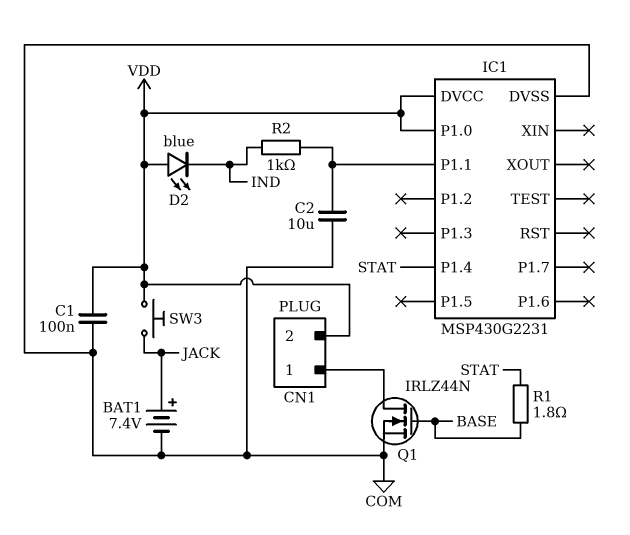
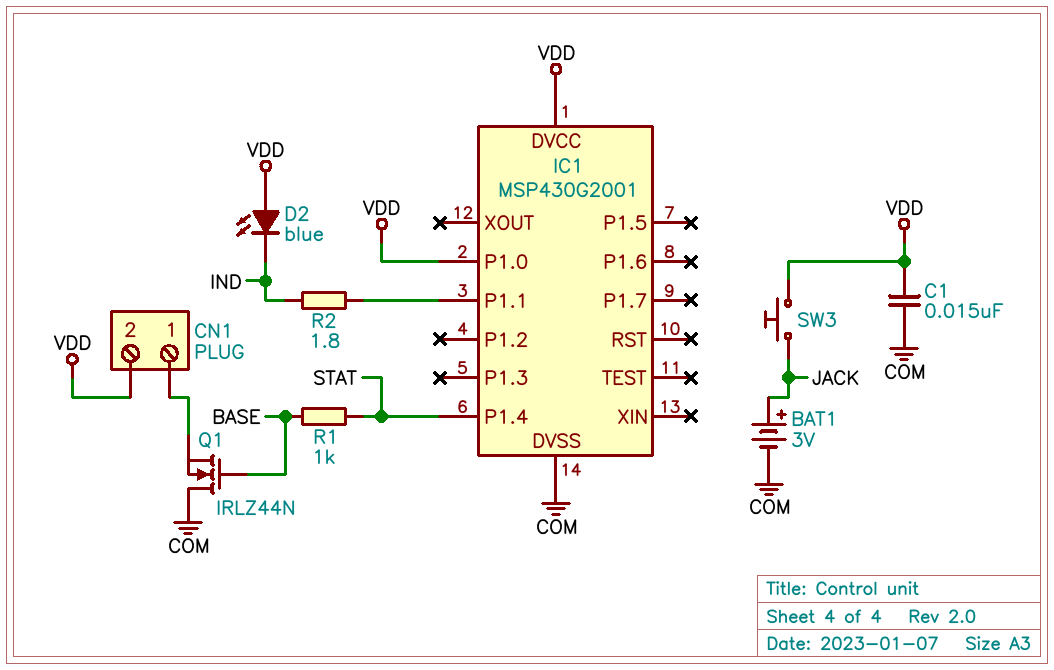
BAT1: 7.4V (plus JACK, minus COM) -> 3V (plus JACK, minus COM)
C1: 100nF (COM, VDD) -> 15nF (COM, VDD)
C2: 10uF (COM, IC1/P1.1) -> none
IC1: MSP430G2231 -> MSP430G2001
Q1: NMOS IRLZ44N (G BASE, D CN1/1, S COM) -> NMOS IRLZ44N (G BASE, D COM, S CN1/1)
R1: 1.8 (BASE, STAT) -> 1k (BASE, STAT)
R2: 1k (IC1/P1.1, IND) -> 1.8 (IC1/P1.1, IND)

